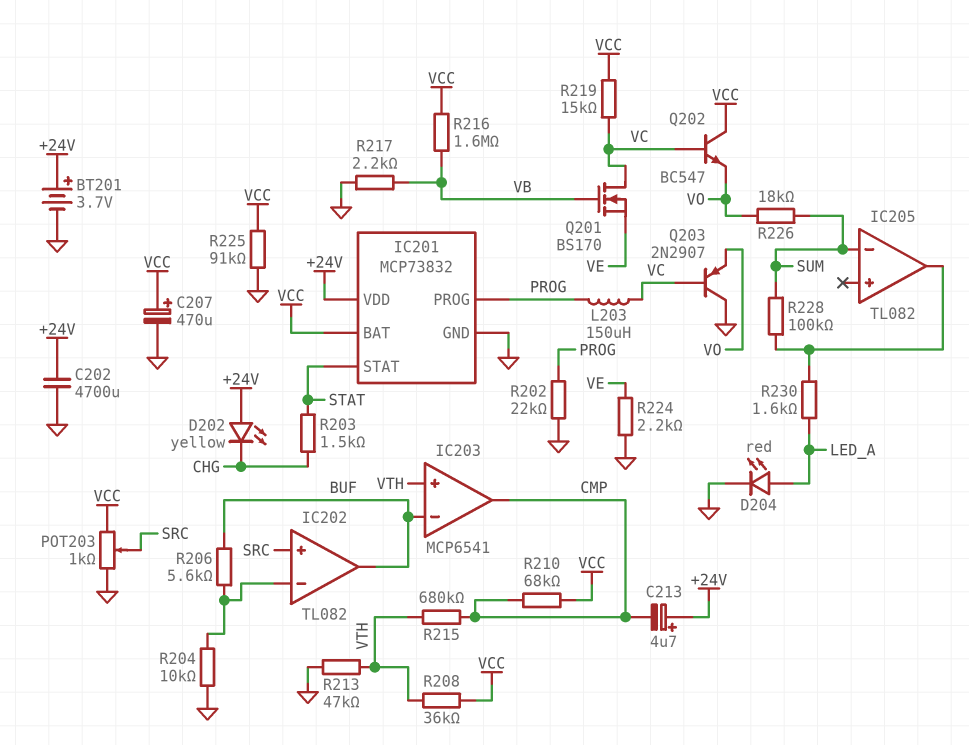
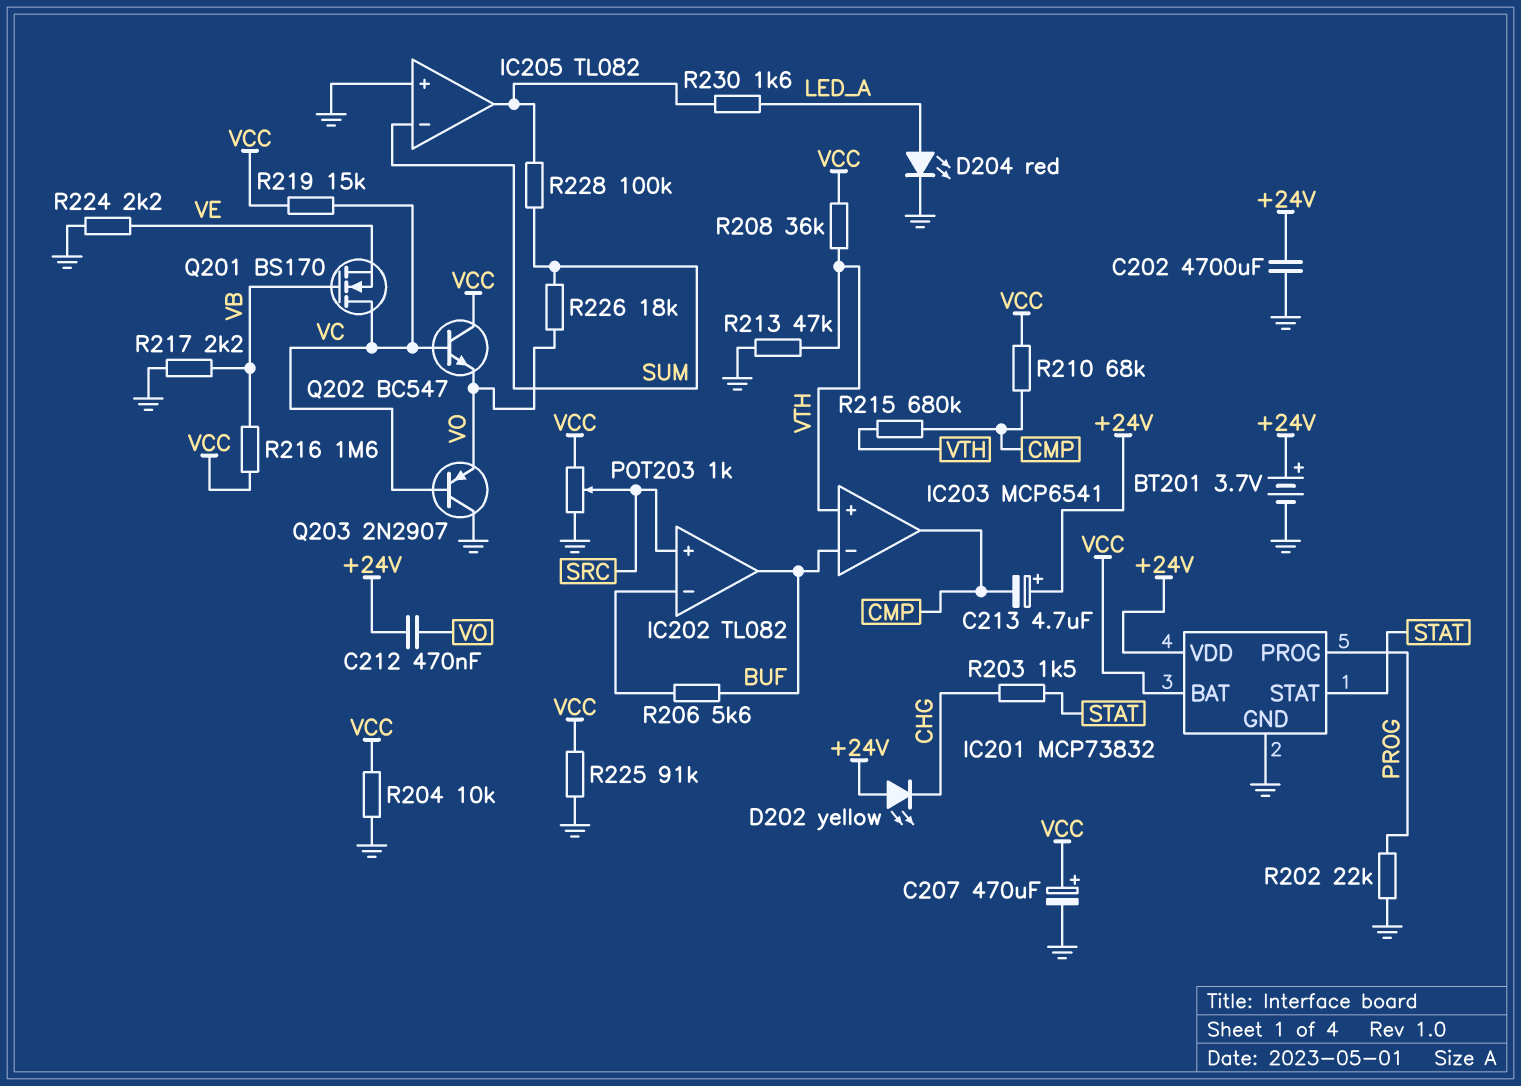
C212: none -> 470nF (+24V, VO)
IC205 pin in+: none -> GND
L203: 150uH (PROG, VC) -> none
R204: 10k (GND, IC202/in-) -> 10k (GND, VCC)

